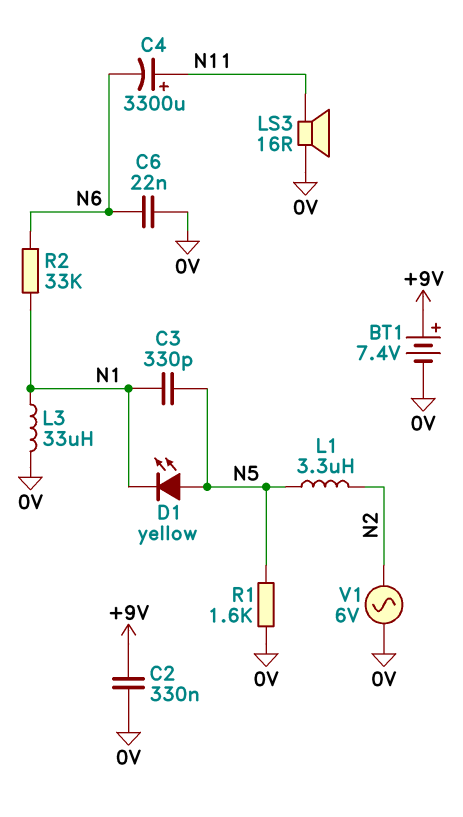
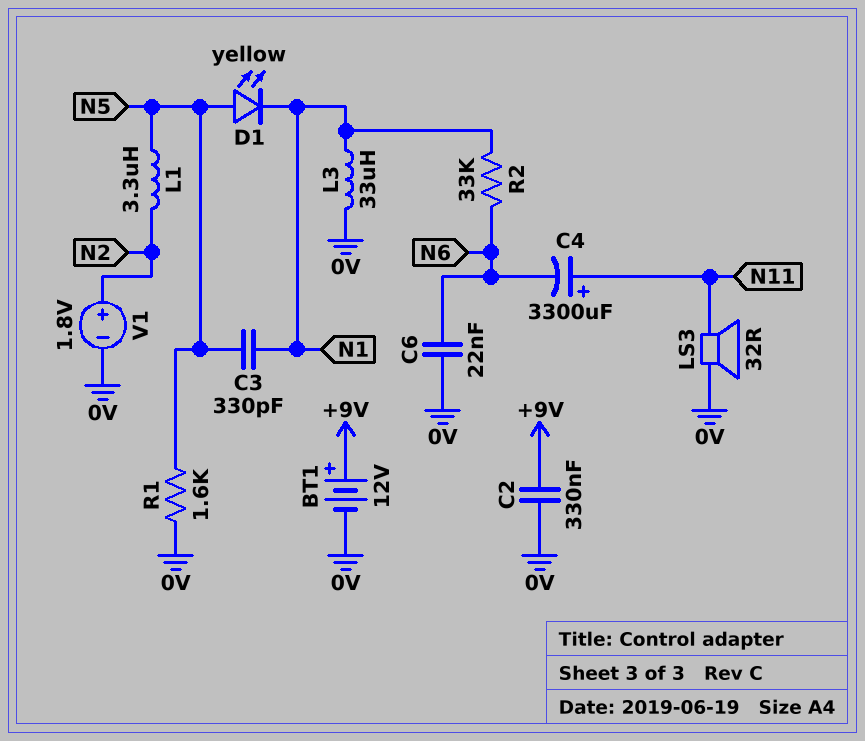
BT1: 7.4V (plus +9V, minus 0V) -> 12V (plus +9V, minus 0V)
LS3: speaker 16R (0V, N11) -> speaker 32R (0V, N11)
V1: AC 6V (0V, N2) -> 1.8V (plus N2, minus 0V)

